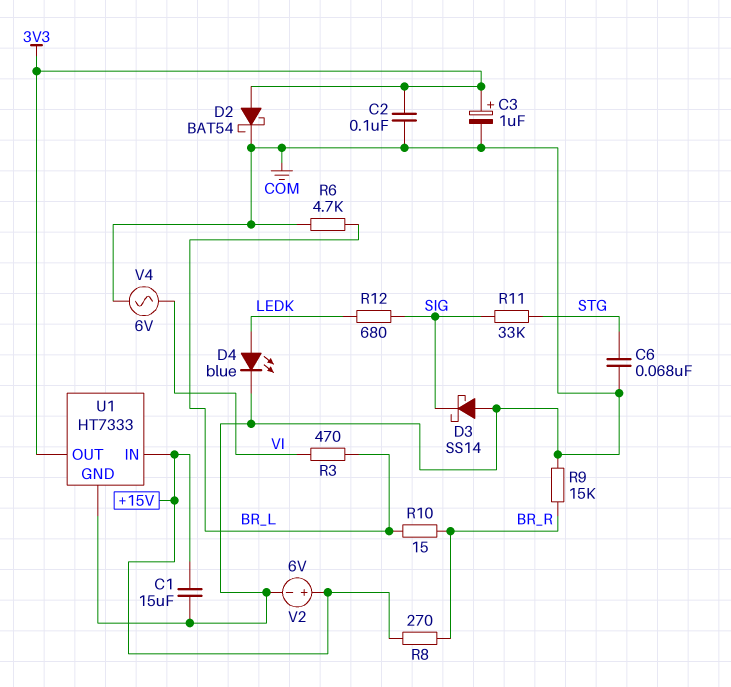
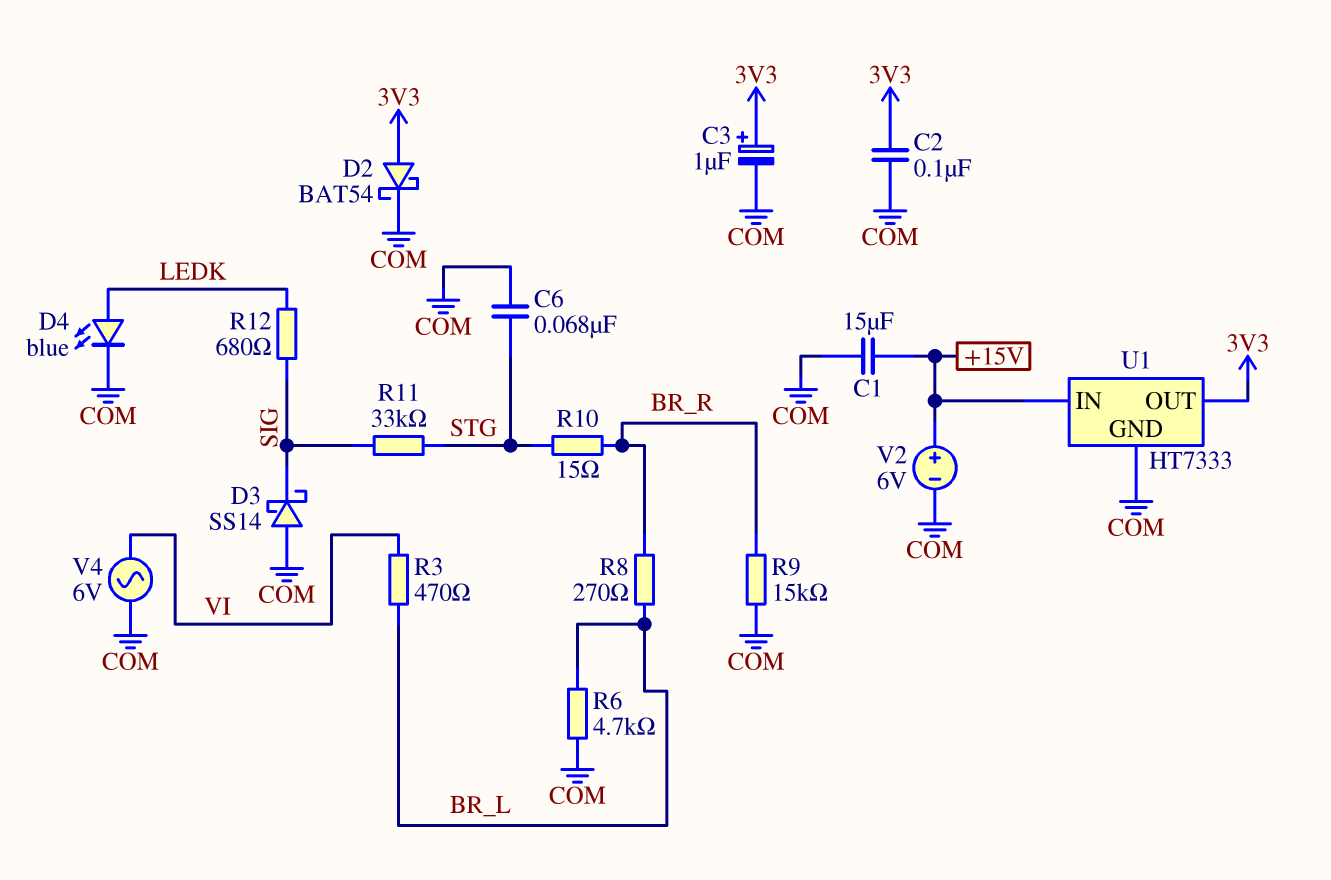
R8: 270 (+15V, BR_R) -> 270 (BR_L, BR_R)
R10: 15 (BR_L, BR_R) -> 15 (BR_R, STG)

